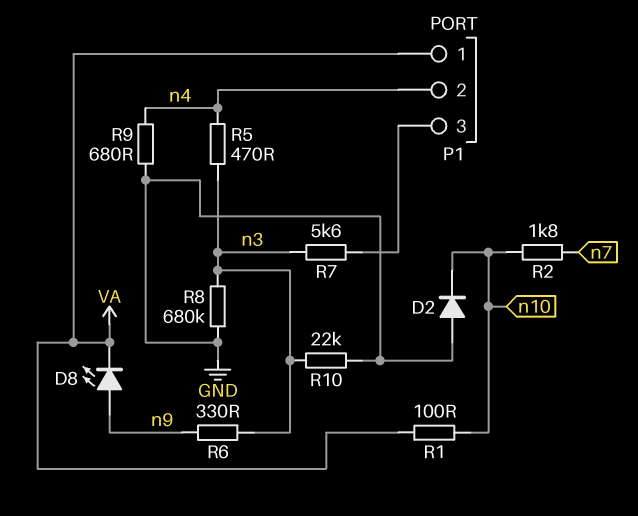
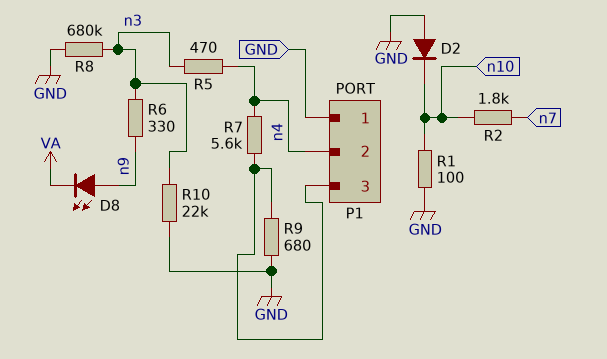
P1 pin 1: VA -> GND
R1: 100 (VA, n10) -> 100 (GND, n10)
R7: 5.6k (P1/3, n3) -> 5.6k (P1/3, n4)
R9: 680 (GND, n4) -> 680 (GND, P1/3)

